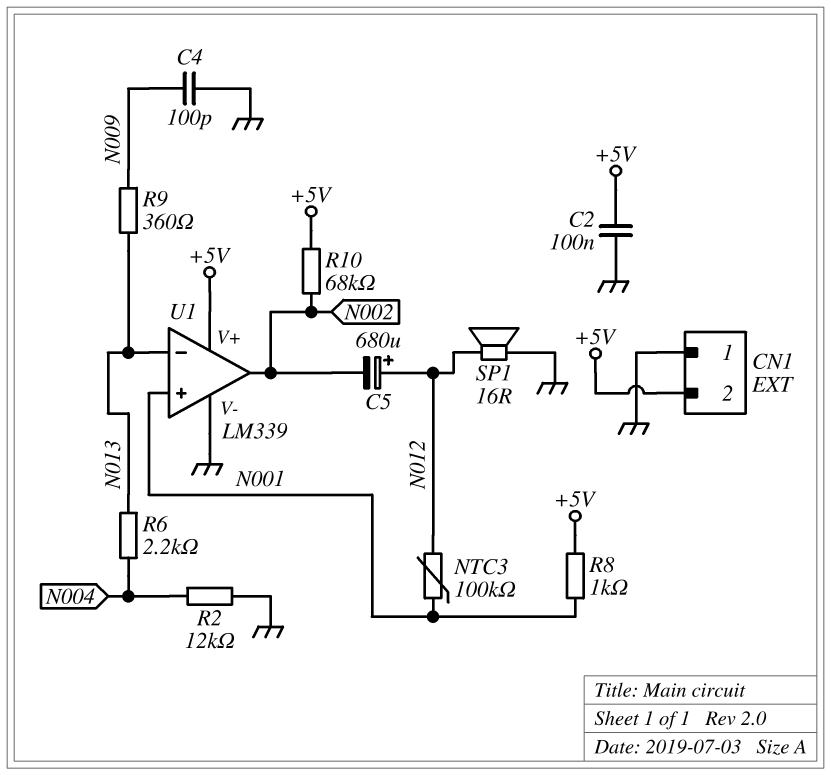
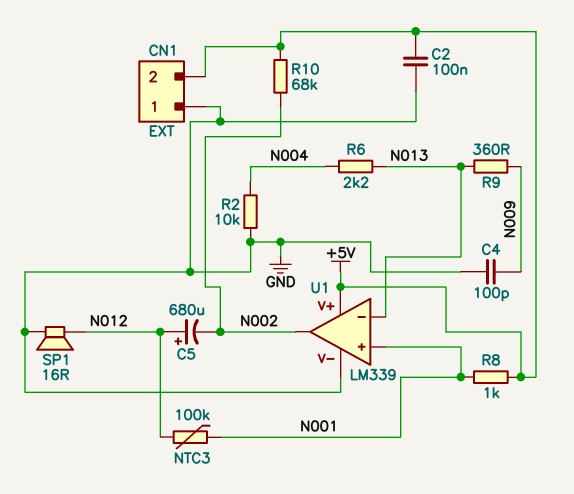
R2: 12k (GND, N004) -> 10k (GND, N004)

